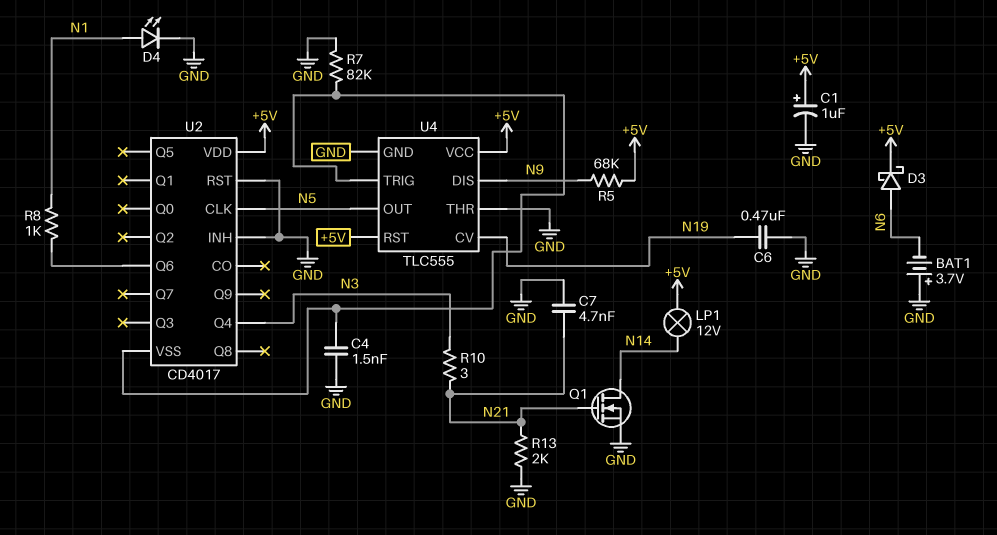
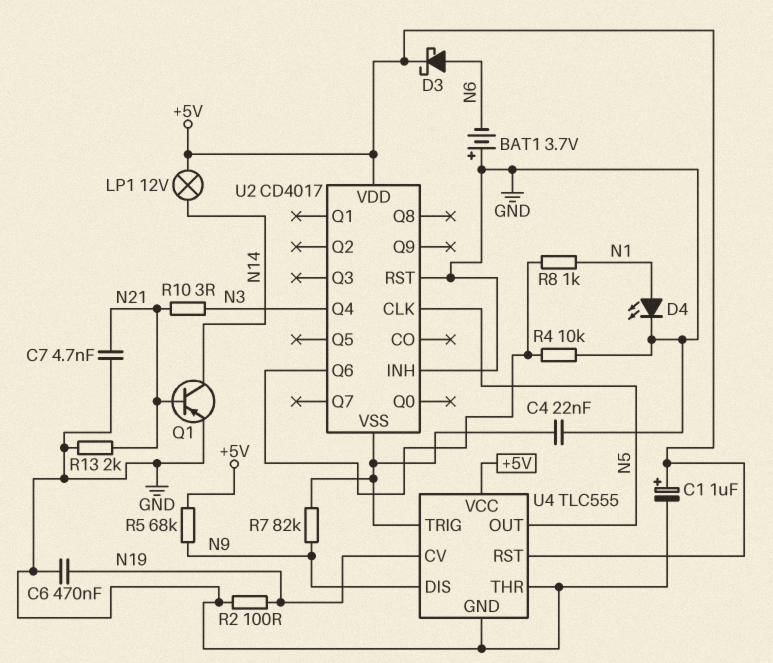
C4: 1.5nF (GND, U2/VSS) -> 22nF (GND, U2/VSS)
Q1: NMOS (G N21, D N14, S GND) -> PNP (B N21, C N14, E GND)
R2: none -> 100 (GND, N19)
R4: none -> 10k (GND, U2/Q6)
R7: 82k (GND, U2/VSS) -> 82k (N9, U2/VSS)

